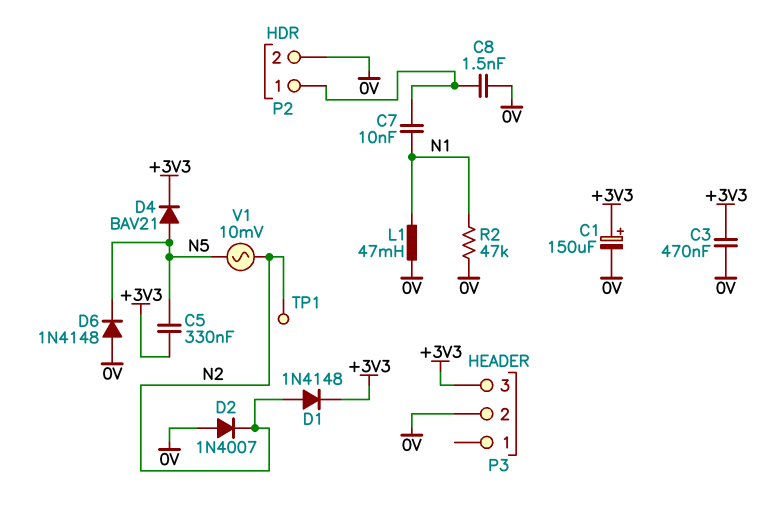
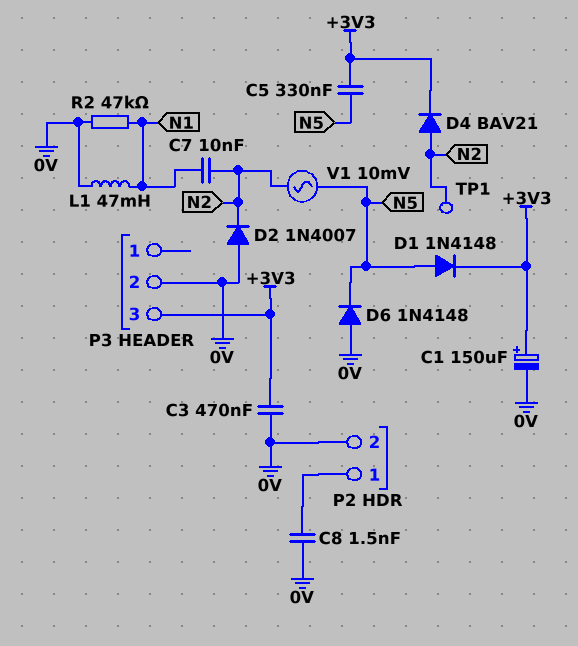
C7: 10nF (N1, P2/1) -> 10nF (N1, N2)
D1: diode 1N4148 (A N2, K +3V3) -> diode 1N4148 (A N5, K +3V3)
D4: diode BAV21 (A N5, K +3V3) -> diode BAV21 (A N2, K +3V3)

